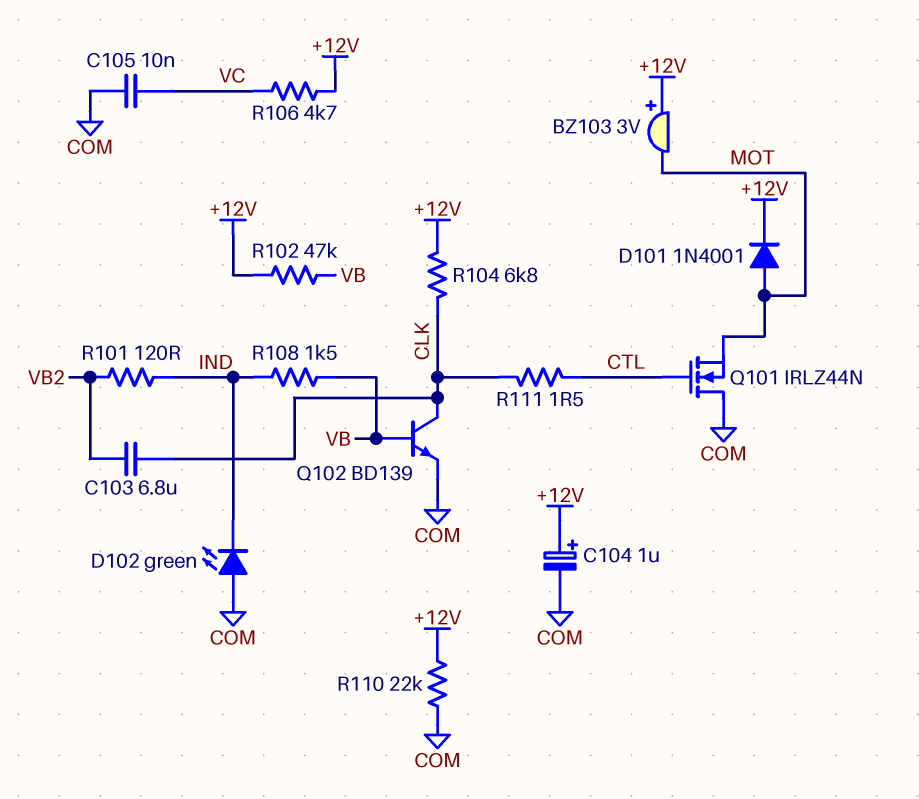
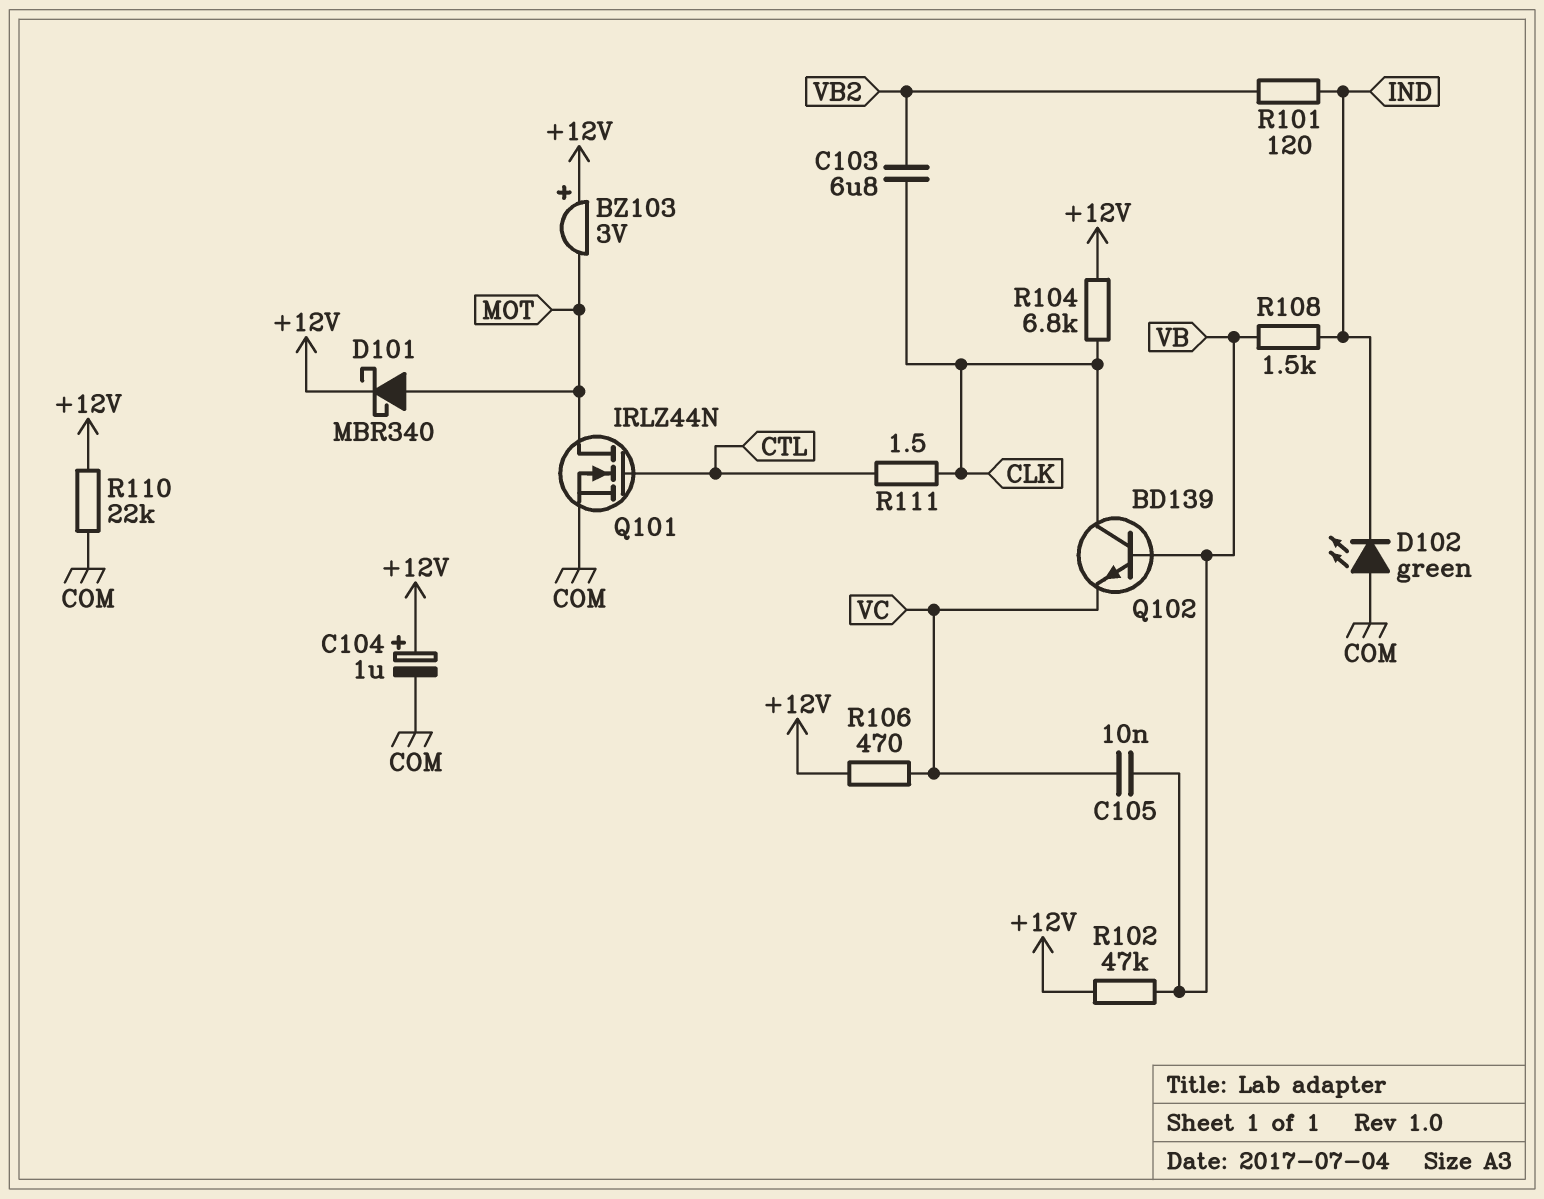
C105: 10nF (COM, VC) -> 10nF (VB, VC)
D101: diode 1N4001 (A MOT, K +12V) -> schottky MBR340 (A MOT, K +12V)
Q101: NMOS IRLZ44N (G CTL, D COM, S MOT) -> NMOS IRLZ44N (G CTL, D MOT, S COM)
Q102: NPN BD139 (B VB, C CLK, E COM) -> NPN BD139 (B VB, C CLK, E VC)
R106: 4.7k (+12V, VC) -> 470 (+12V, VC)

